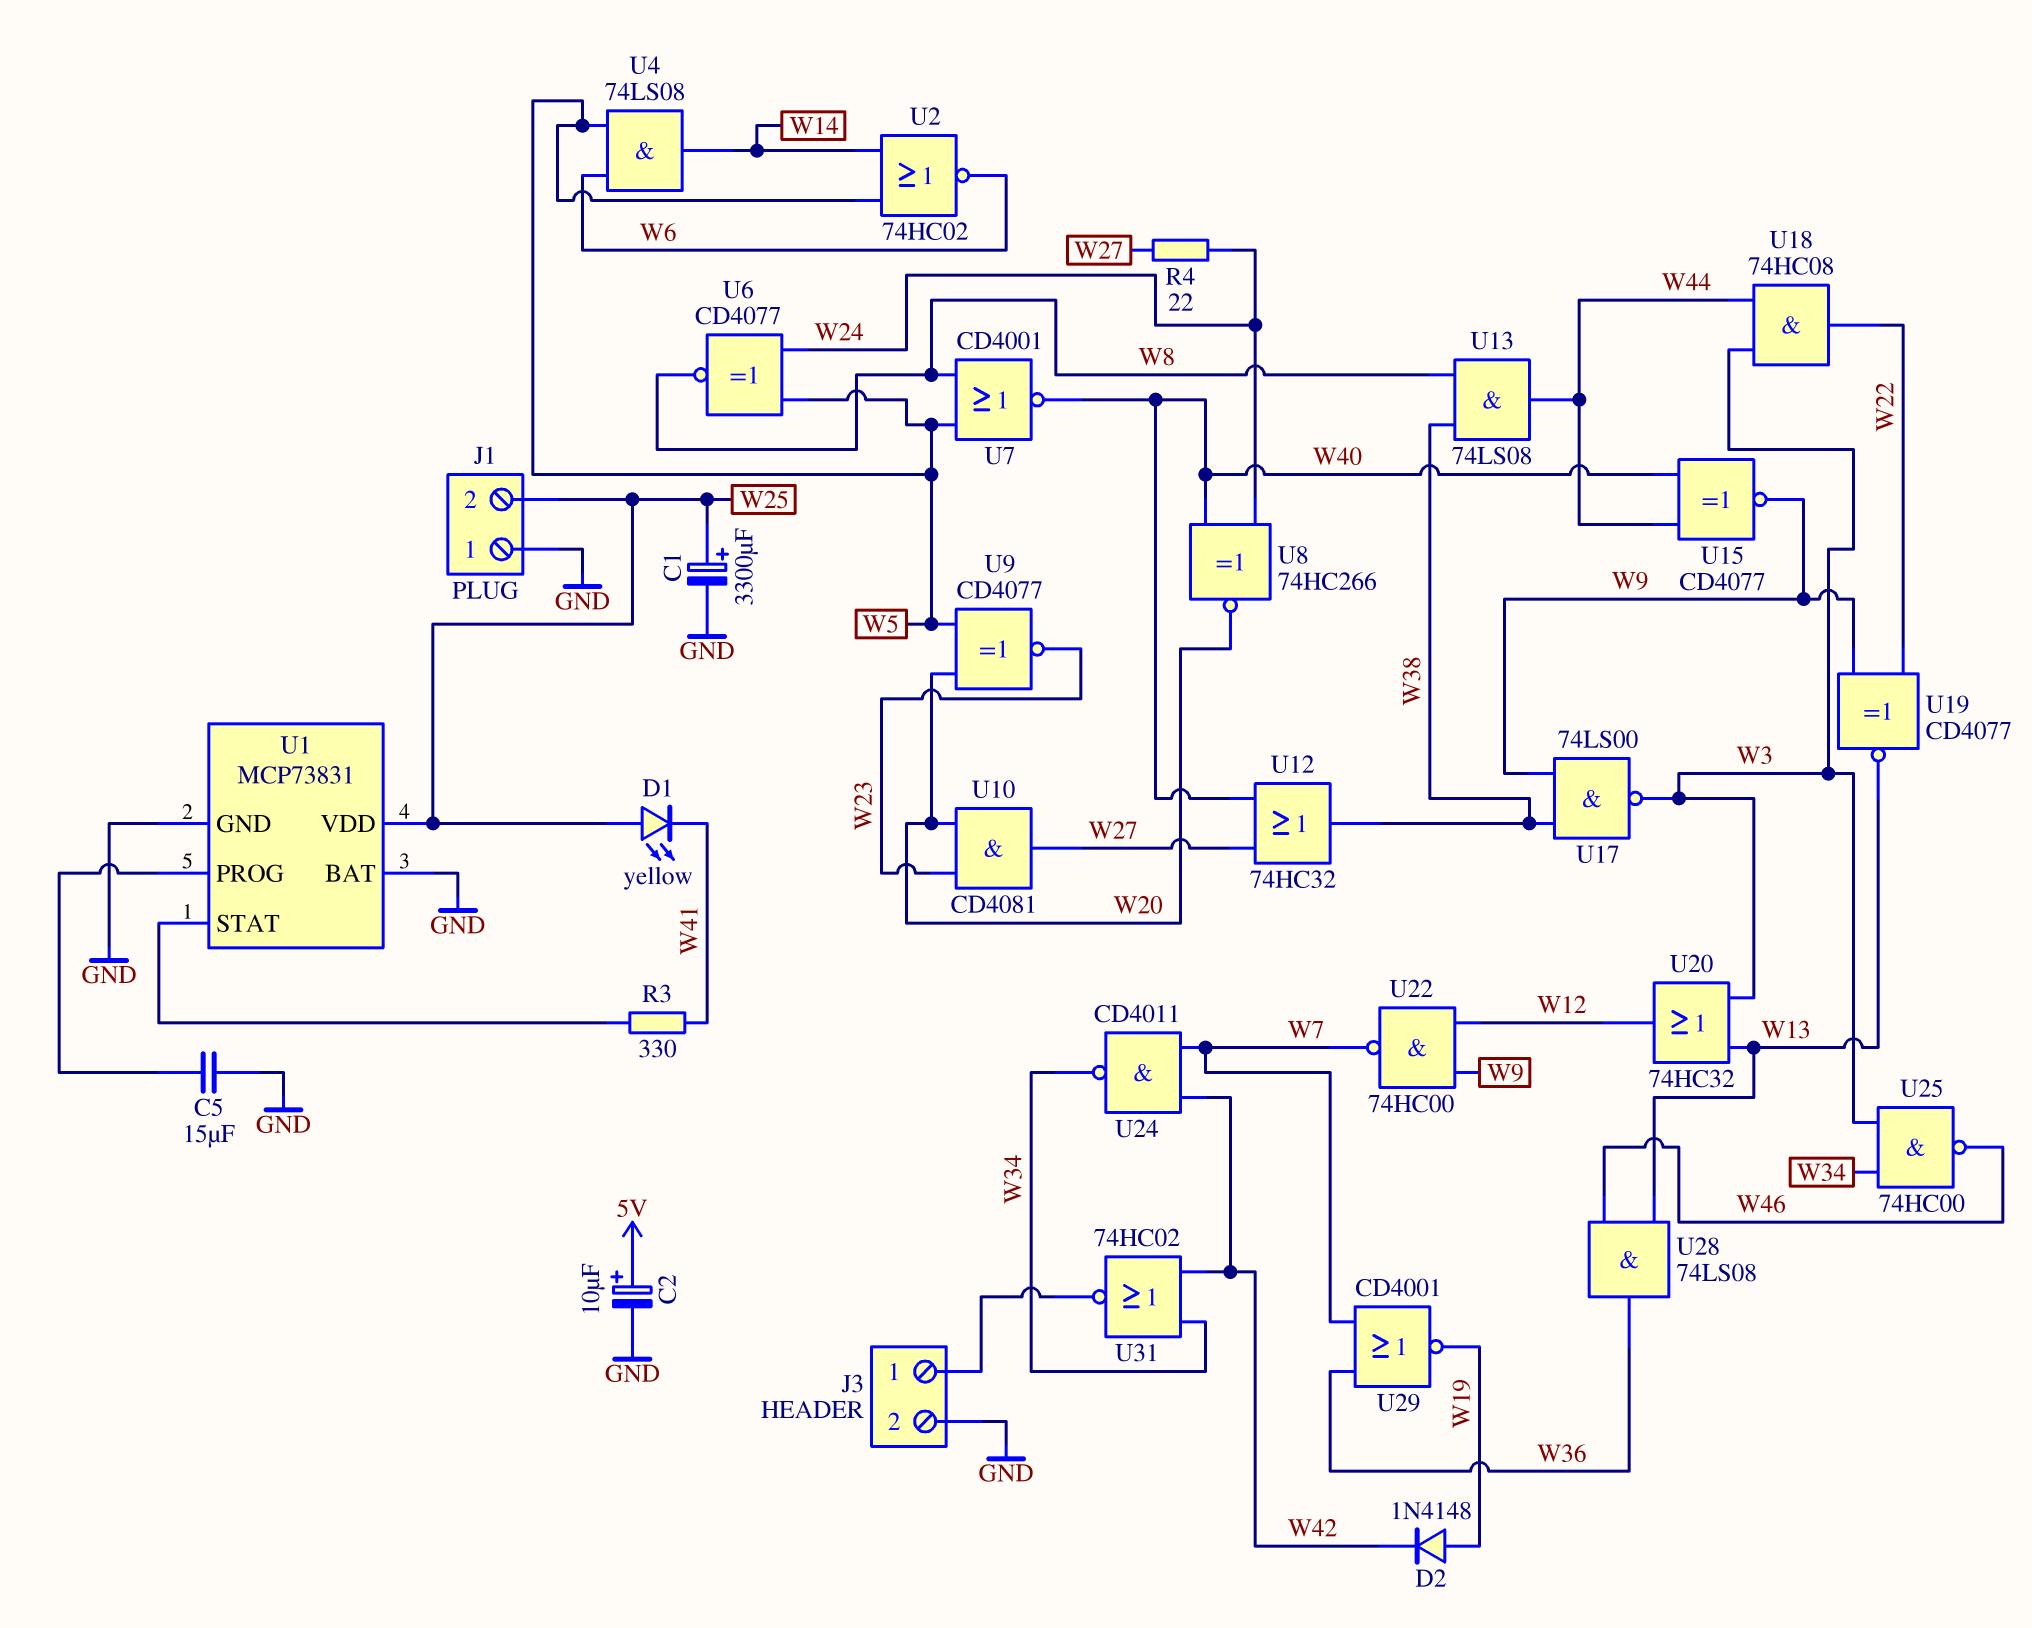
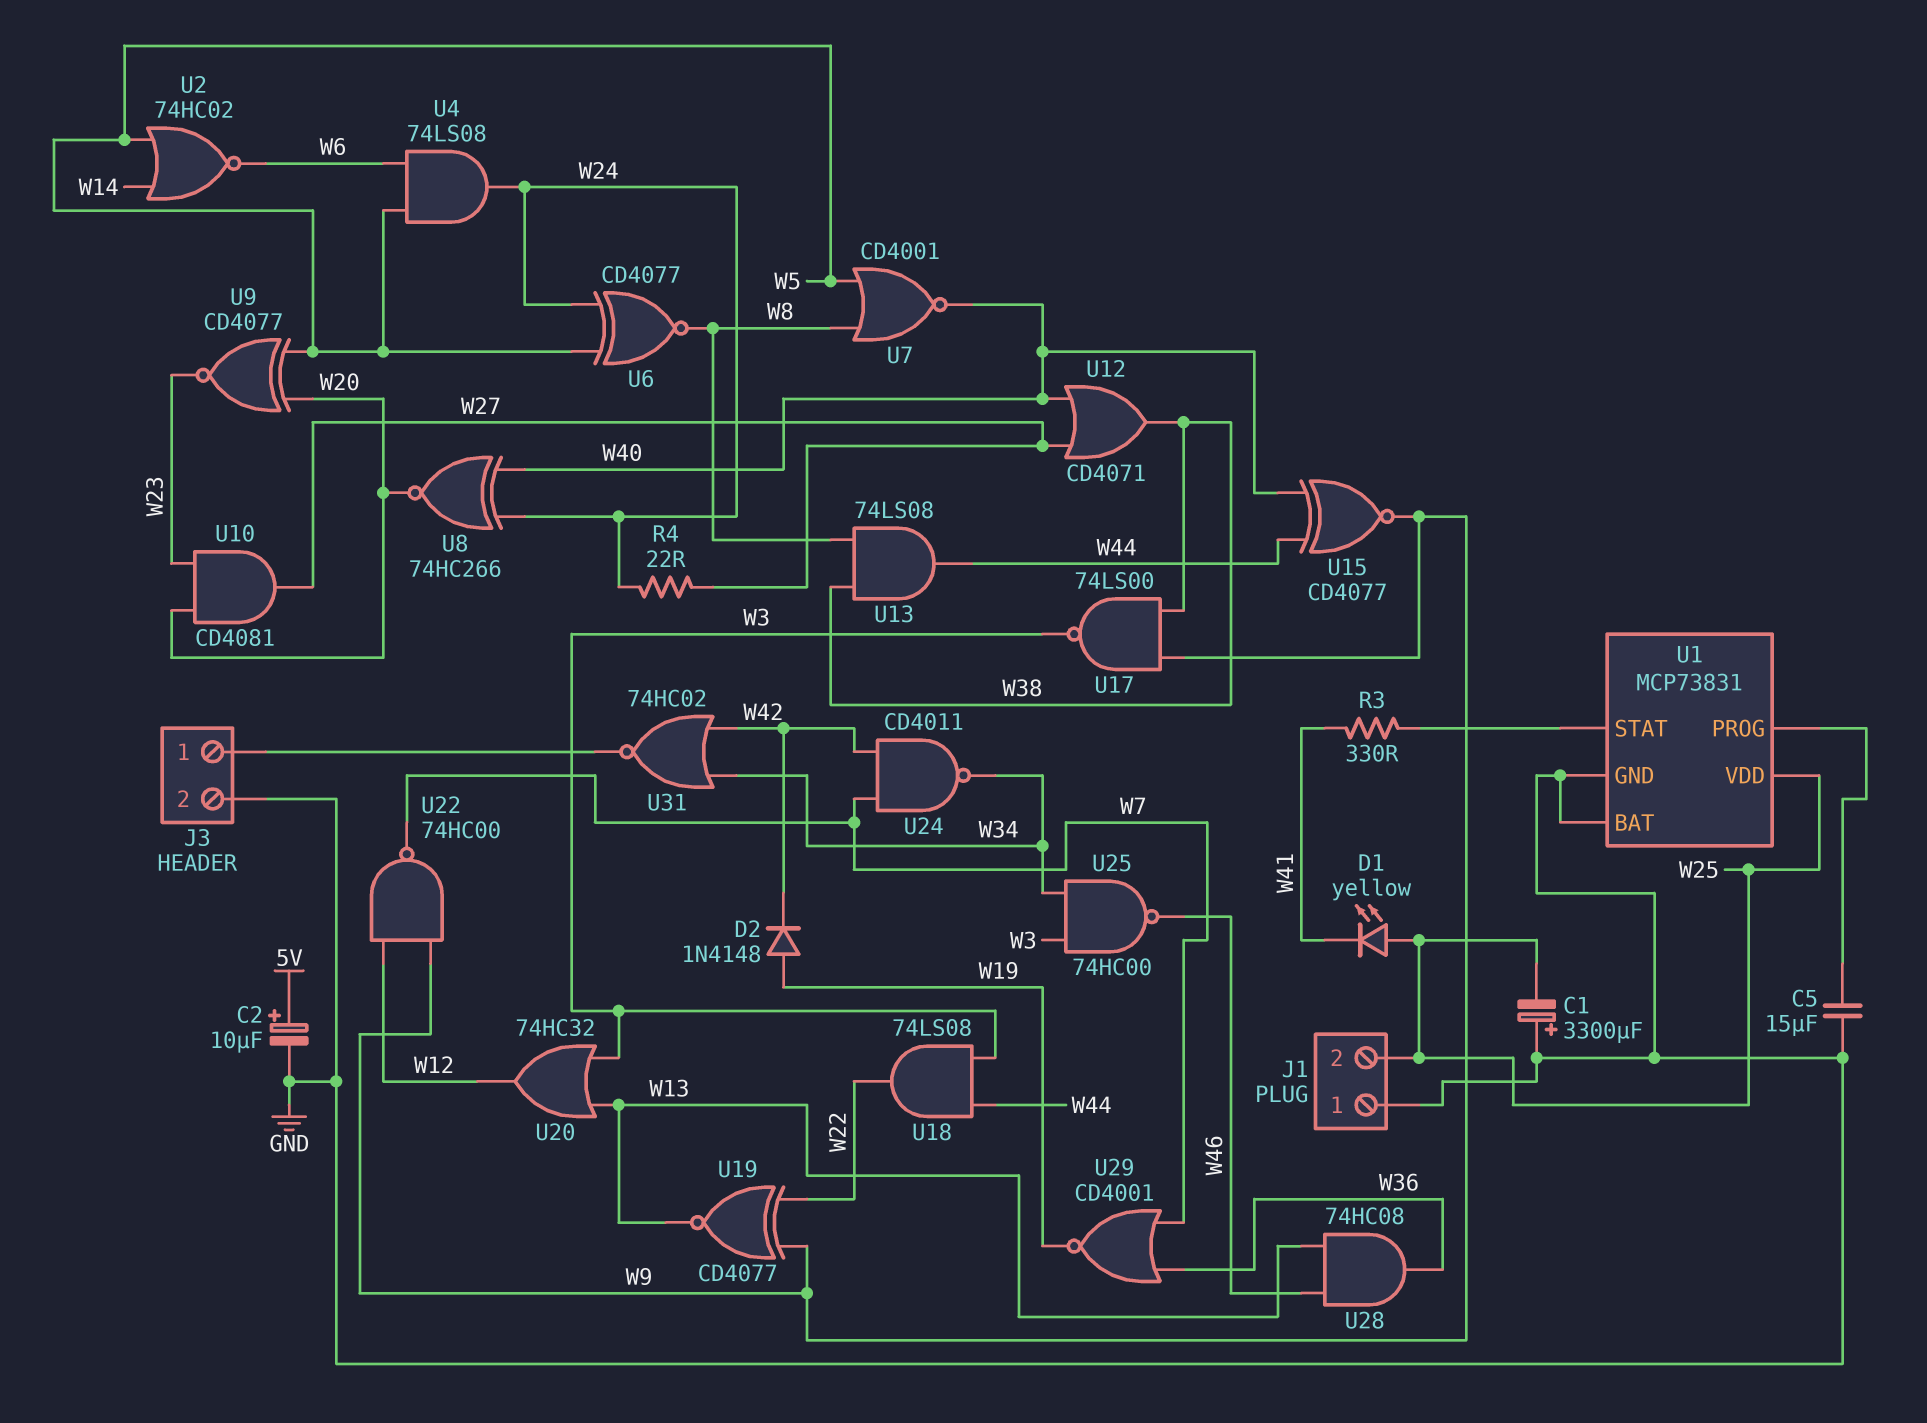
C1: 3300uF (plus W25, minus GND) -> 3300uF (plus GND, minus W25)
U4: AND 74LS08 (in W5, in W6, out W14) -> AND 74LS08 (in W5, in W6, out W24)
U12: OR 74HC32 (in W27, in W40, out W38) -> OR CD4071 (in W27, in W40, out W38)
U18: AND 74HC08 (in W3, in W44, out W22) -> AND 74LS08 (in W3, in W44, out W22)
U28: AND 74LS08 (in W13, in W46, out W36) -> AND 74HC08 (in W13, in W46, out W36)

